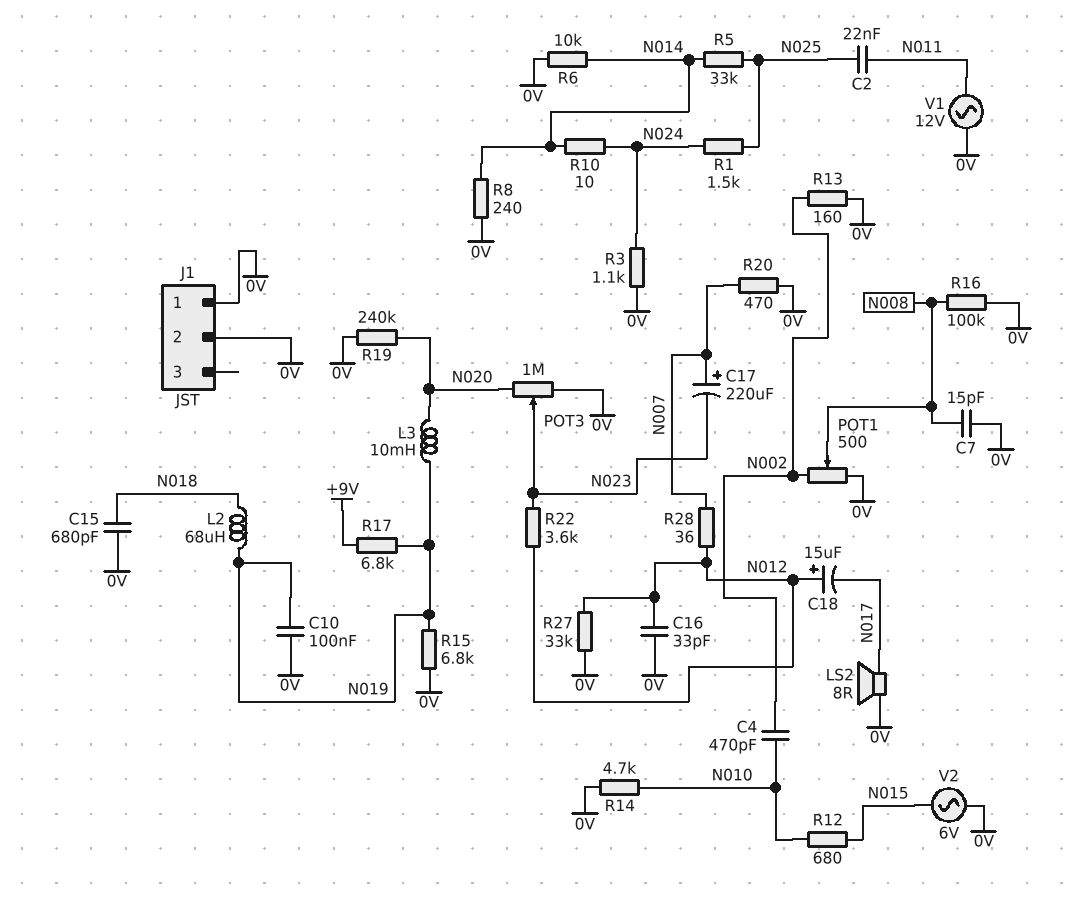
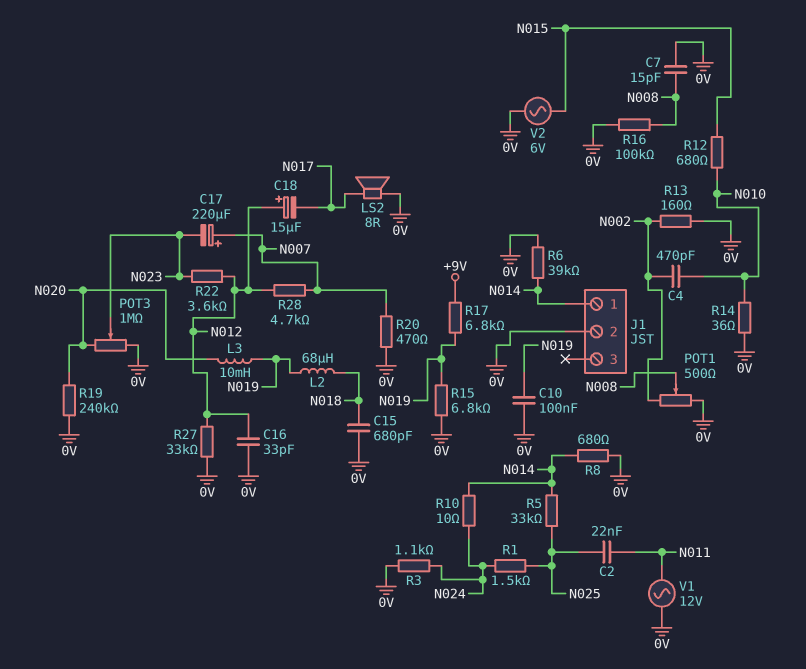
J1 pin 1: 0V -> N014
R6: 10k (0V, N014) -> 39k (0V, N014)
R8: 240 (0V, N014) -> 680 (0V, N014)
R14: 4.7k (0V, N010) -> 36 (0V, N010)
R28: 36 (N007, N012) -> 4.7k (N007, N012)

